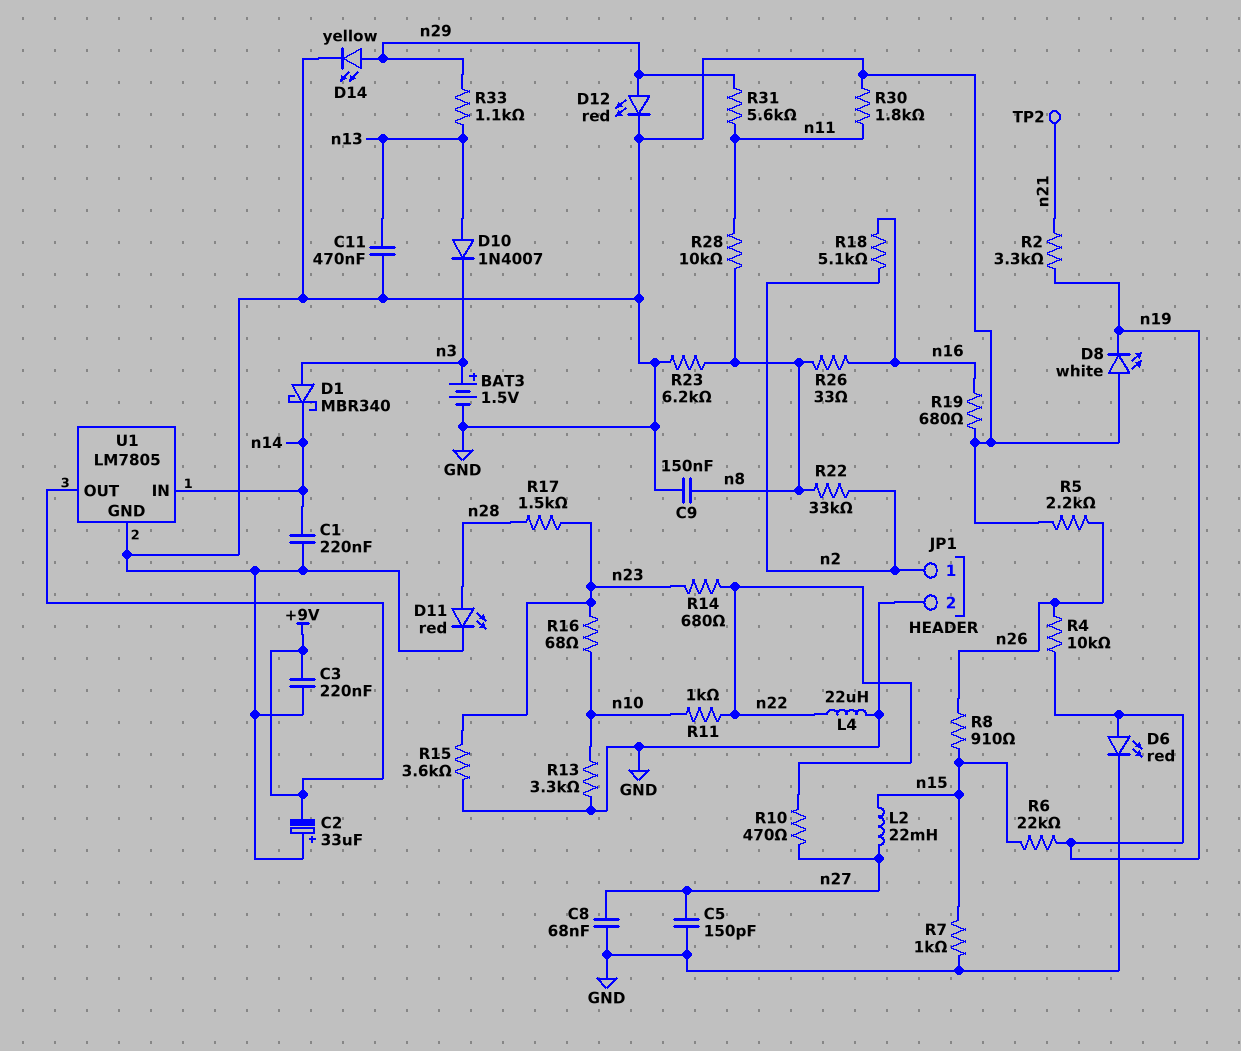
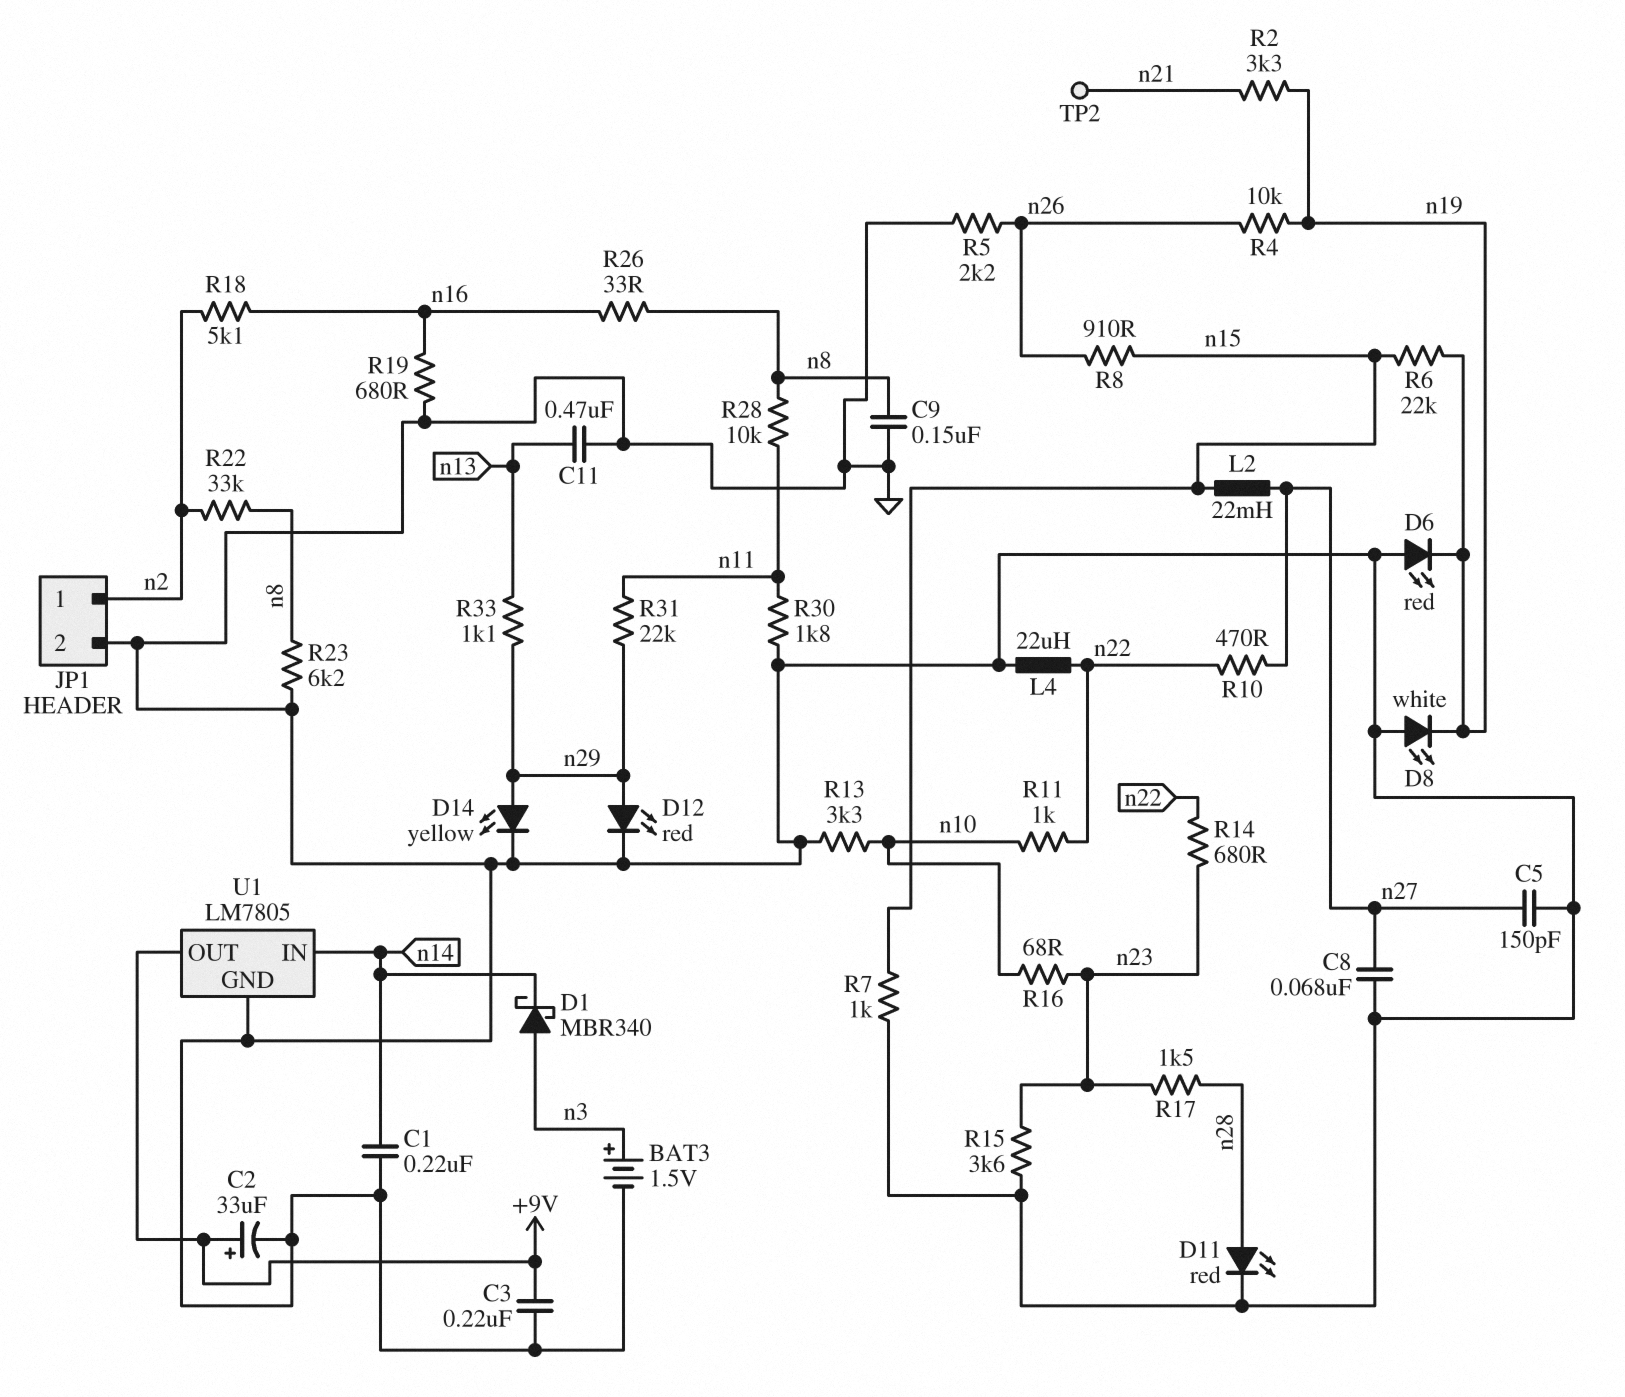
C2: 33uF (plus GND, minus +9V) -> 33uF (plus +9V, minus GND)
D6: LED red (A n19, K GND) -> LED red (A GND, K n19)
D10: diode 1N4007 (A n13, K n3) -> none
R31: 5.6k (n11, n29) -> 22k (n11, n29)

